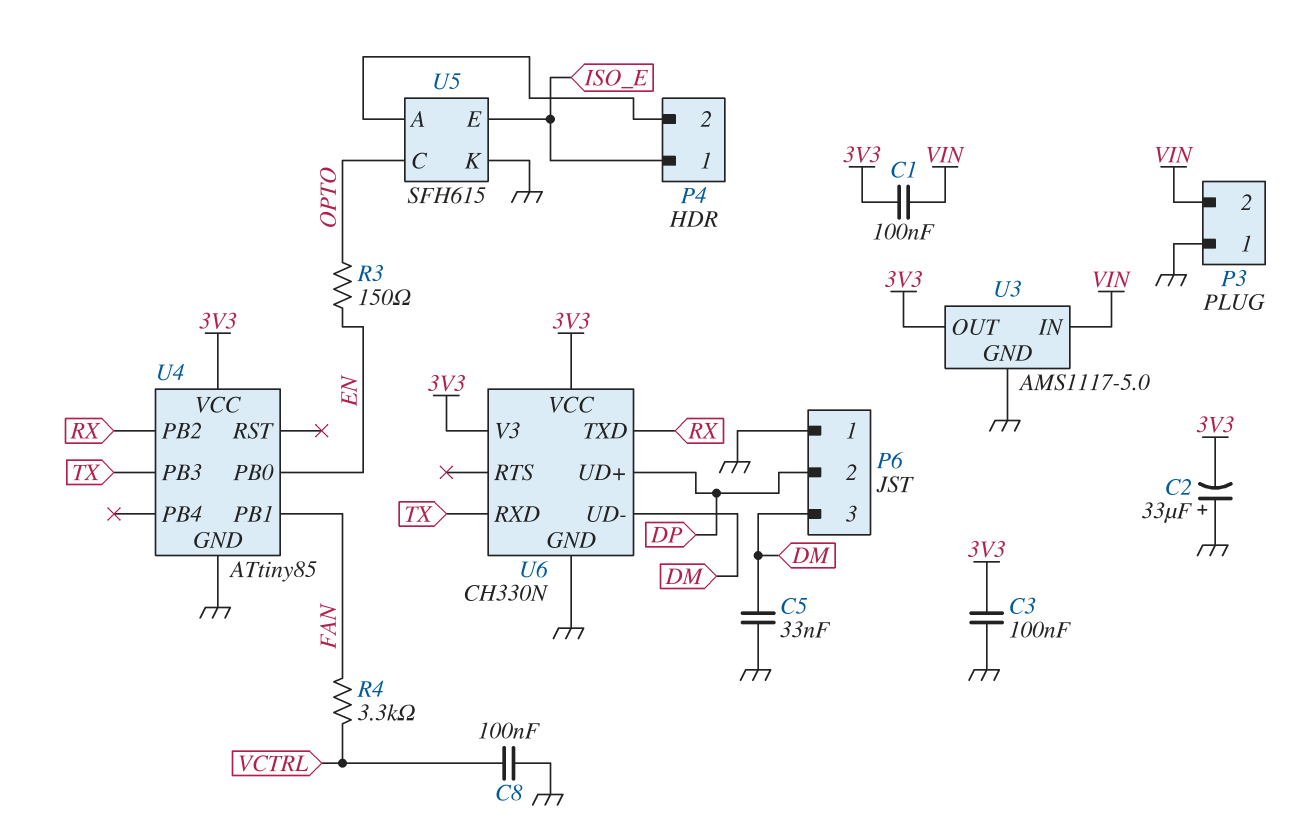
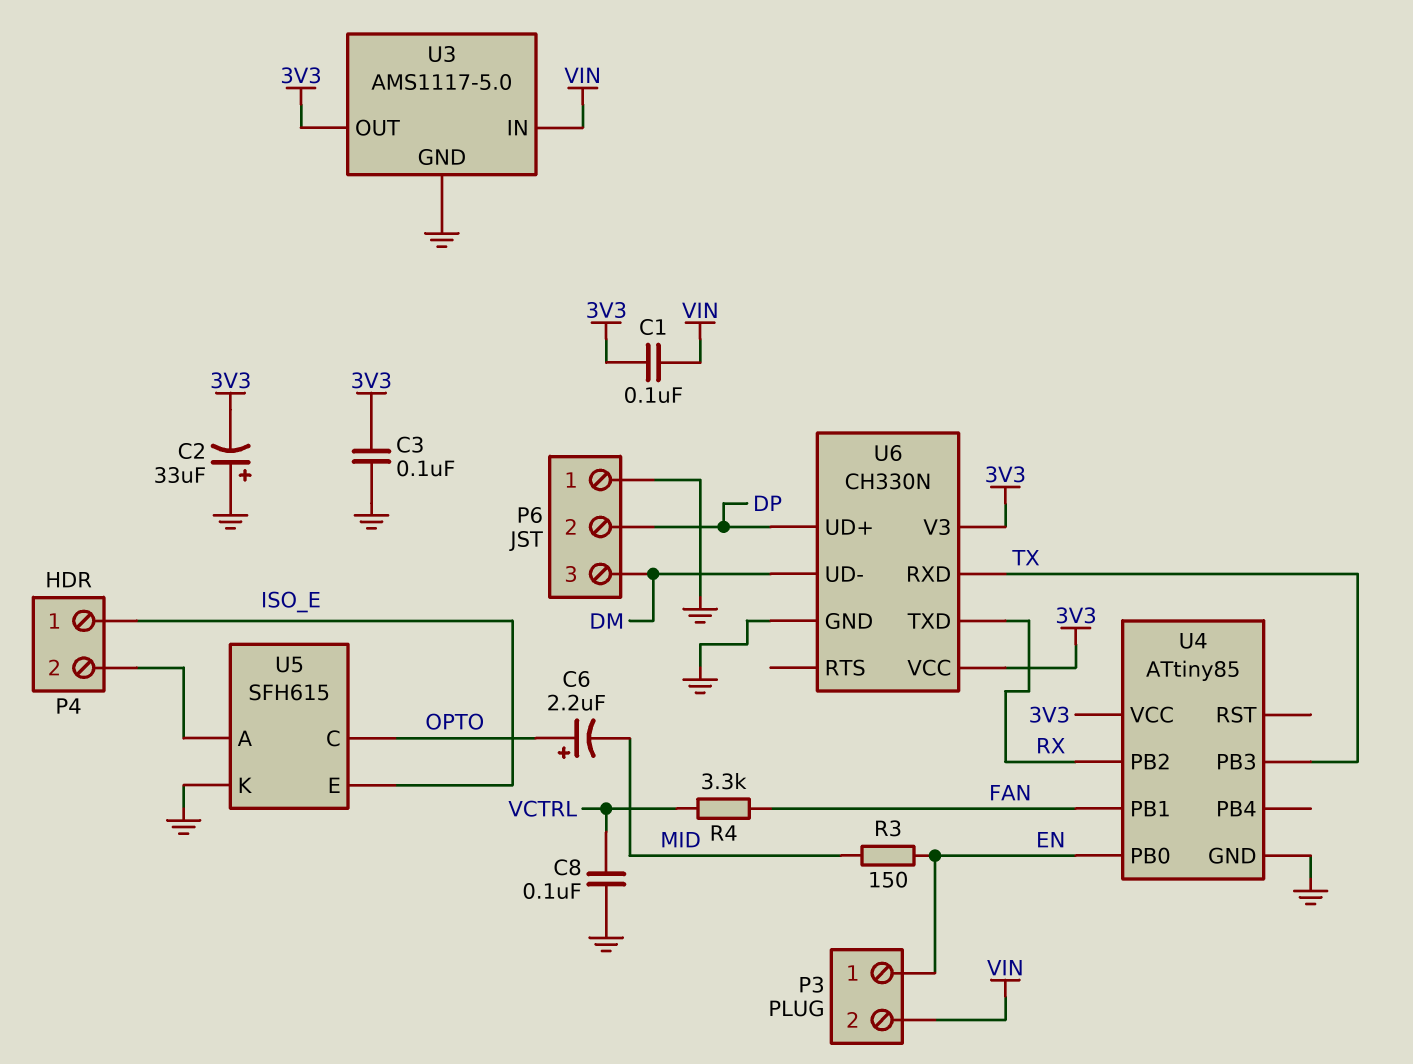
C5: 33nF (DM, GND) -> none
C6: none -> 2.2uF (plus OPTO, minus MID)
P3 pin 1: GND -> EN
R3: 150 (EN, OPTO) -> 150 (EN, MID)

